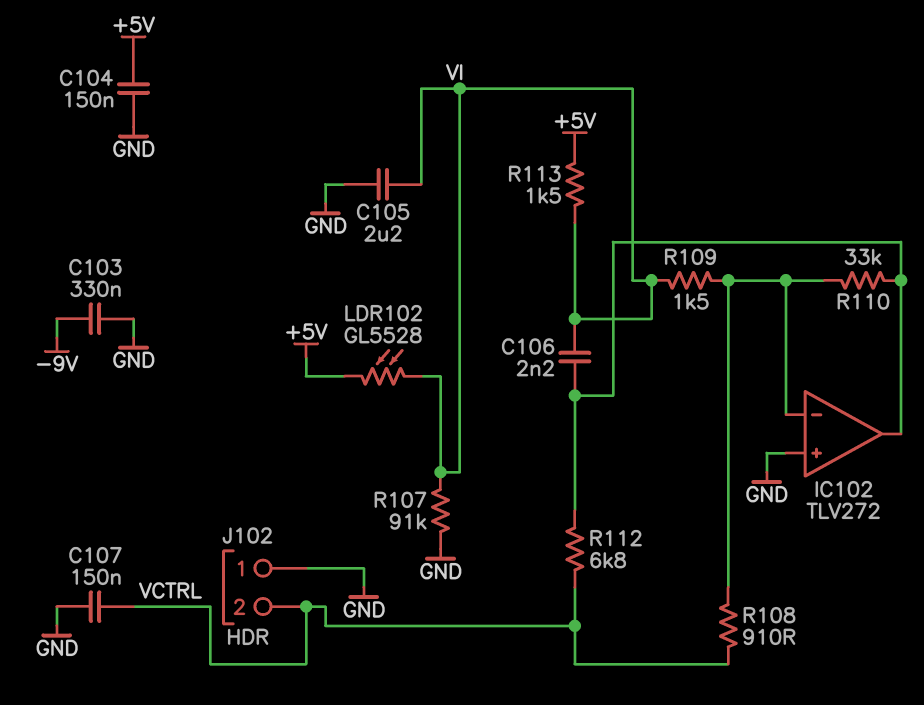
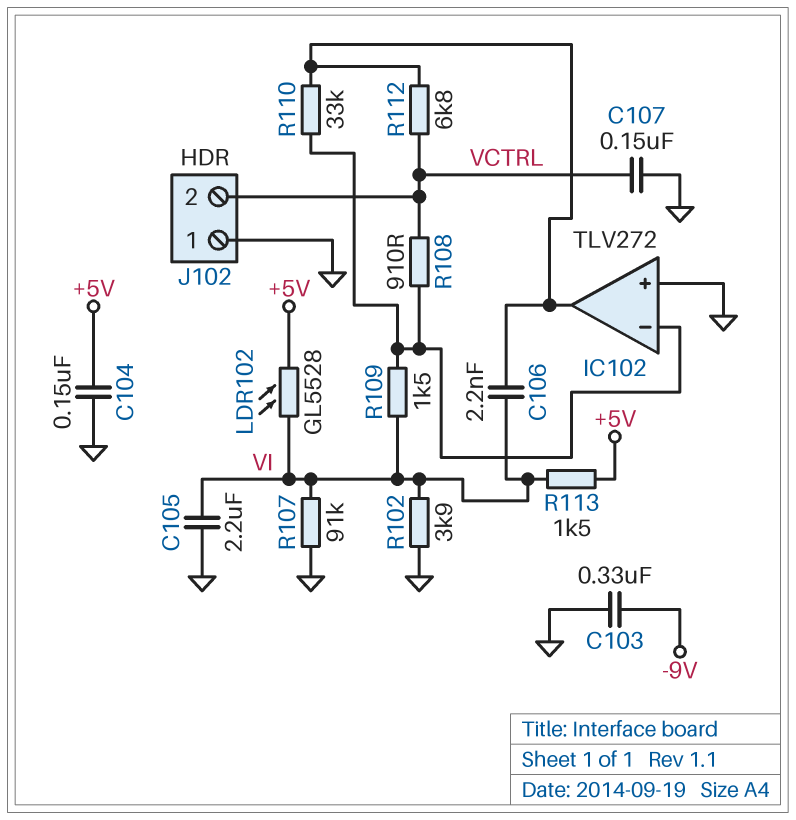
R102: none -> 3.9k (GND, VI)

